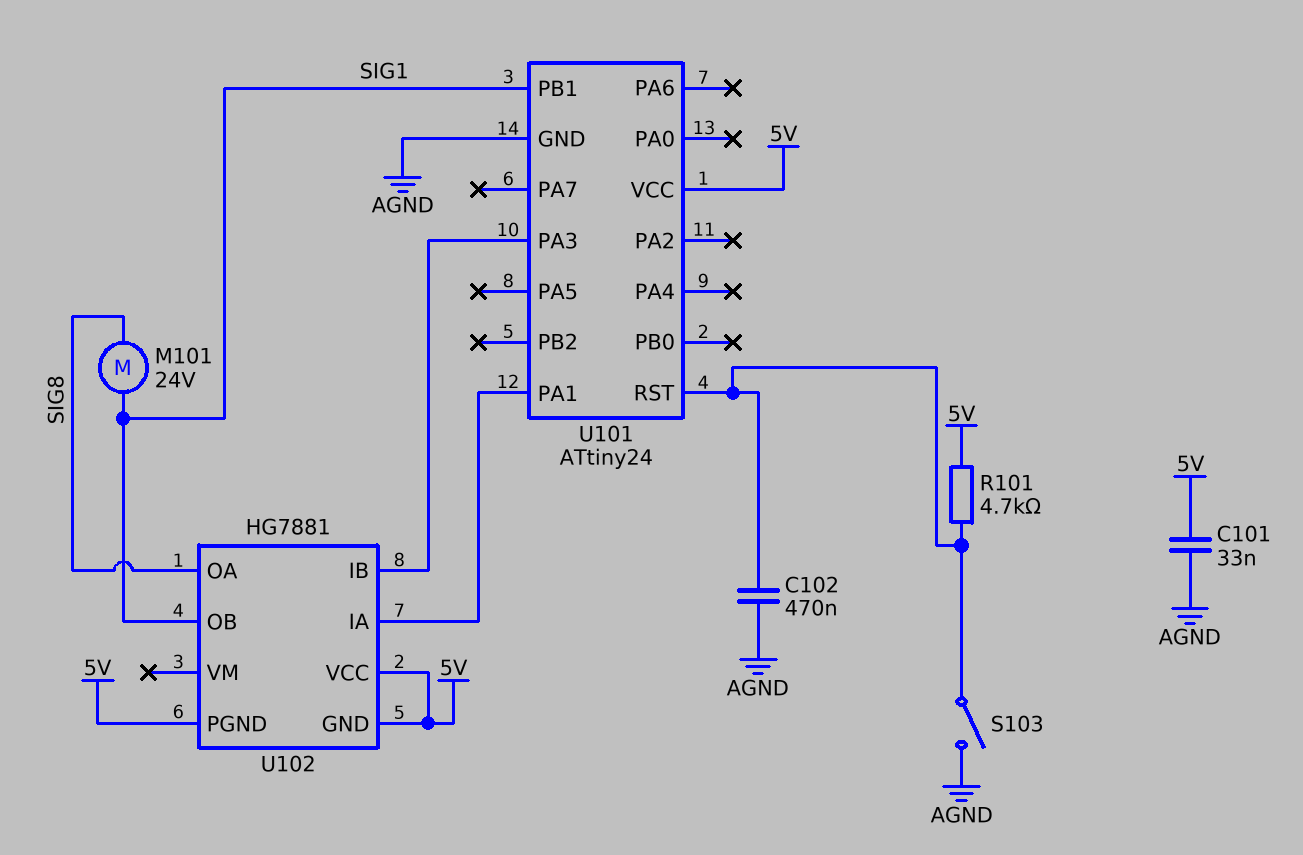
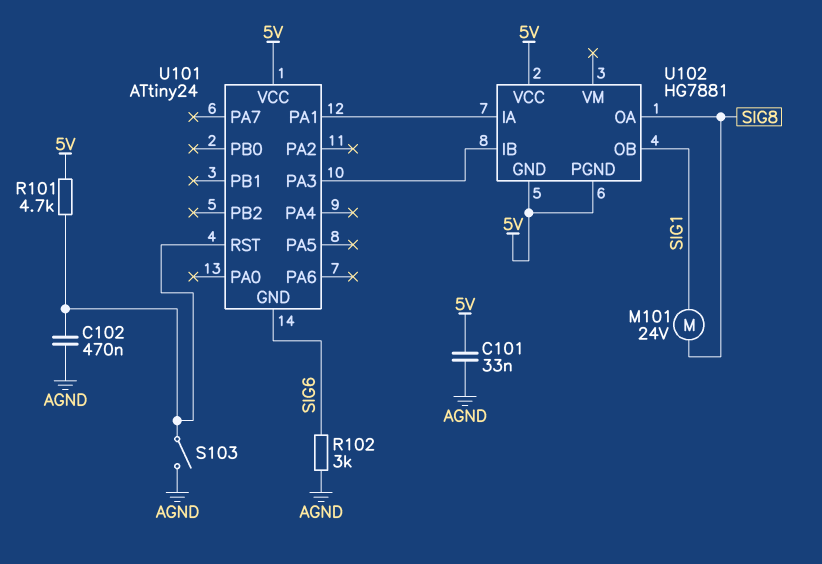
R102: none -> 3k (AGND, SIG6)
U101 pin GND: AGND -> SIG6
U101 pin PB1: SIG1 -> none

